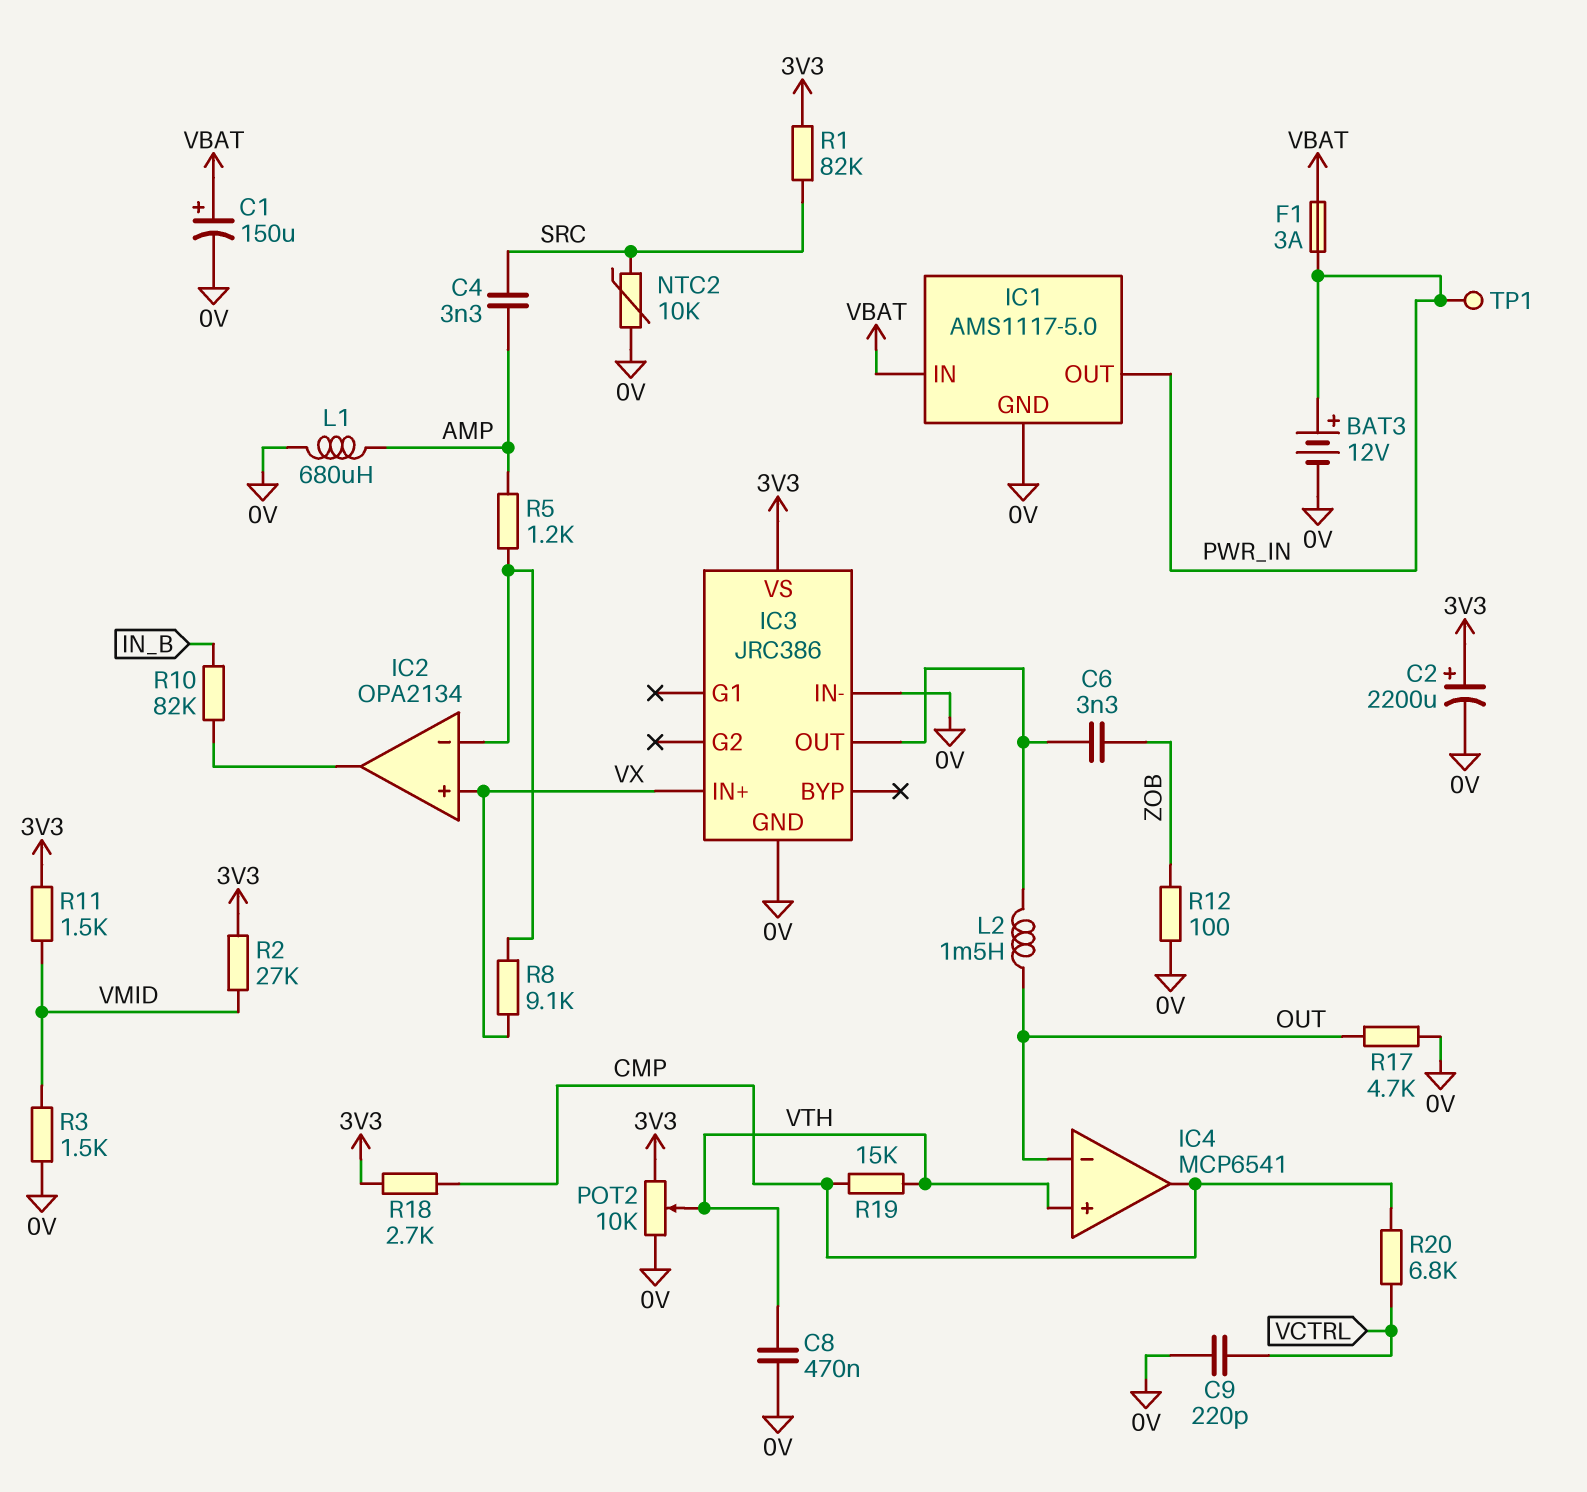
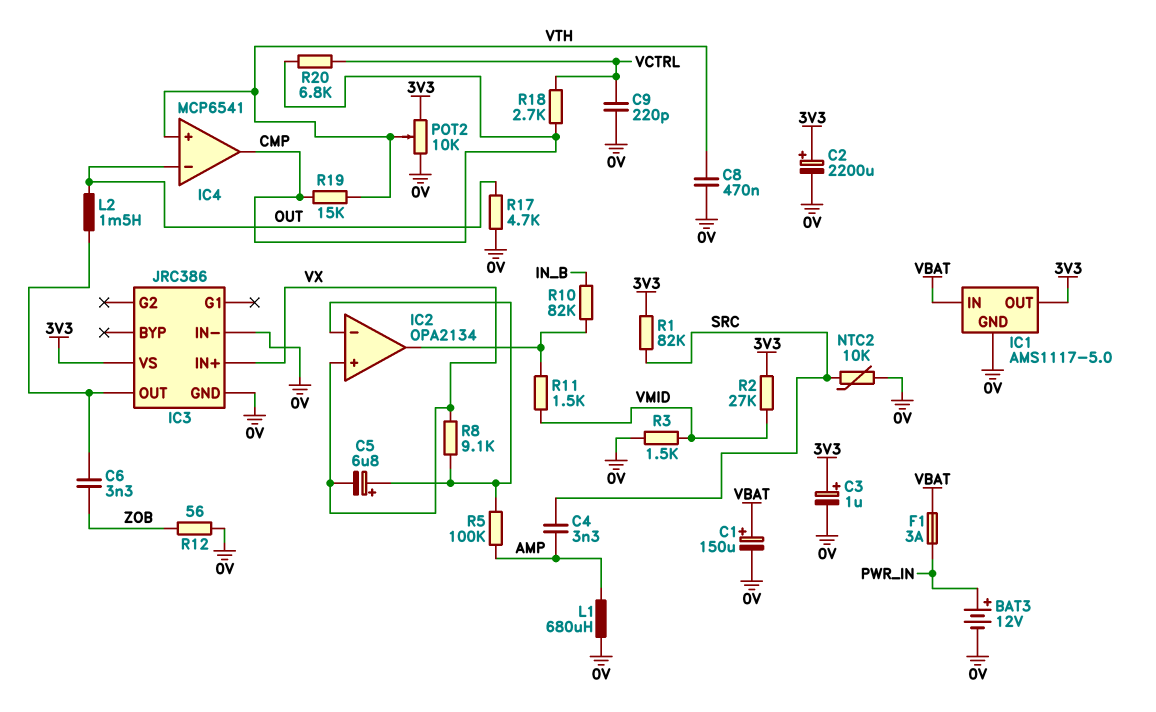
C3: none -> 1uF (plus 3V3, minus 0V)
C5: none -> 6.8uF (plus IC2/in-, minus VX)
IC1 pin OUT: PWR_IN -> 3V3
R5: 1.2k (AMP, IC2/in-) -> 100k (AMP, IC2/in-)
R11: 1.5k (3V3, VMID) -> 1.5k (IC2/out, VMID)
R12: 100 (0V, ZOB) -> 56 (0V, ZOB)
R18: 2.7k (3V3, CMP) -> 2.7k (CMP, VCTRL)
TP1: test point (PWR_IN) -> none

